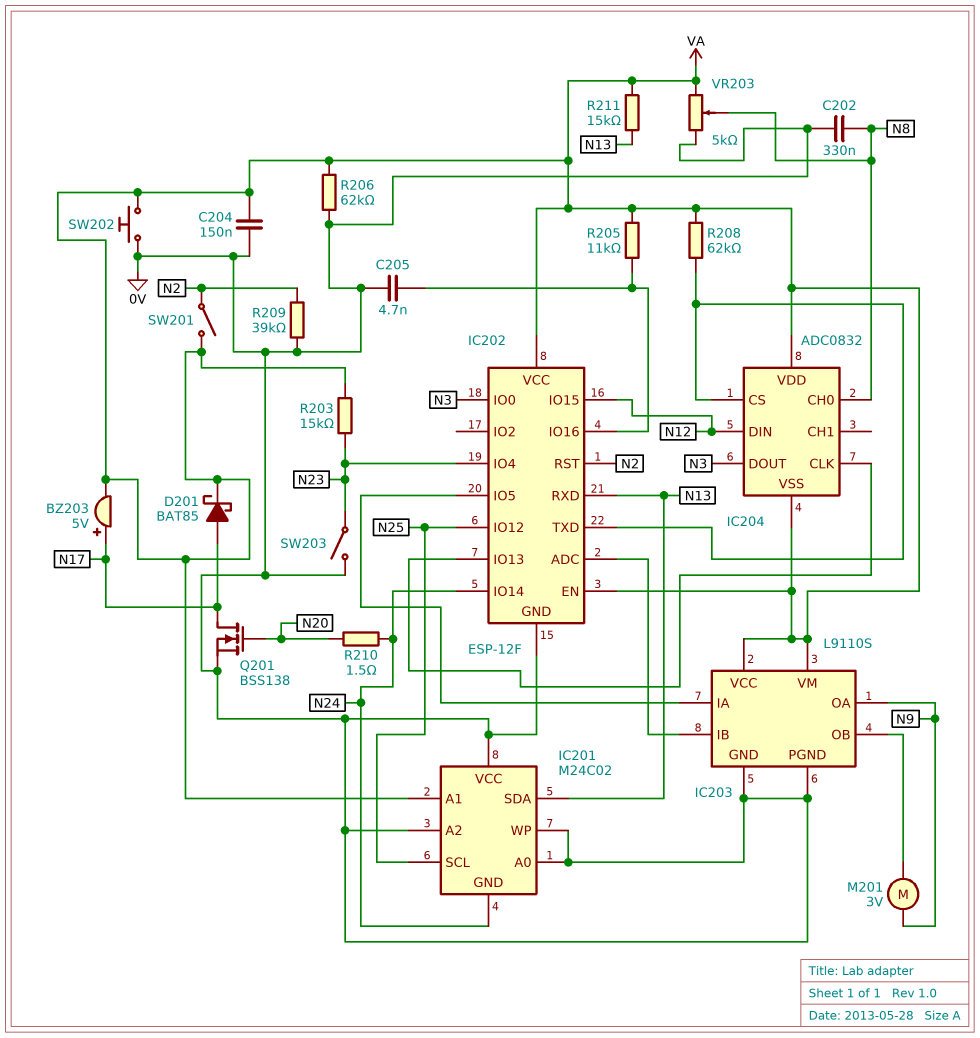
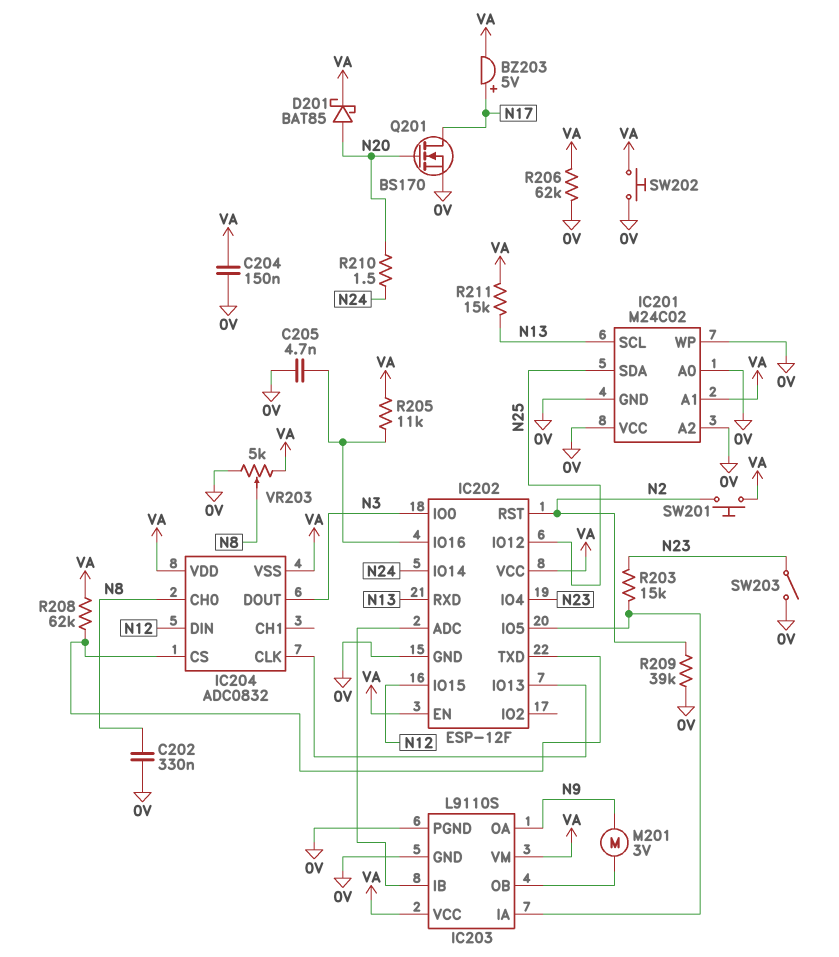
D201: schottky BAT85 (A N17, K VA) -> schottky BAT85 (A N20, K VA)
IC201 pin GND: N24 -> 0V
IC201 pin SCL: N25 -> N13
IC201 pin SDA: N13 -> N25
Q201: NMOS BSS138 (G N20, D N17, S 0V) -> NMOS BS170 (G N20, D N17, S 0V)
R203: 15k (N23, VA) -> 15k (IC202/IO5, N23)
SW201: switch (N2, VA) -> button (N2, VA)

